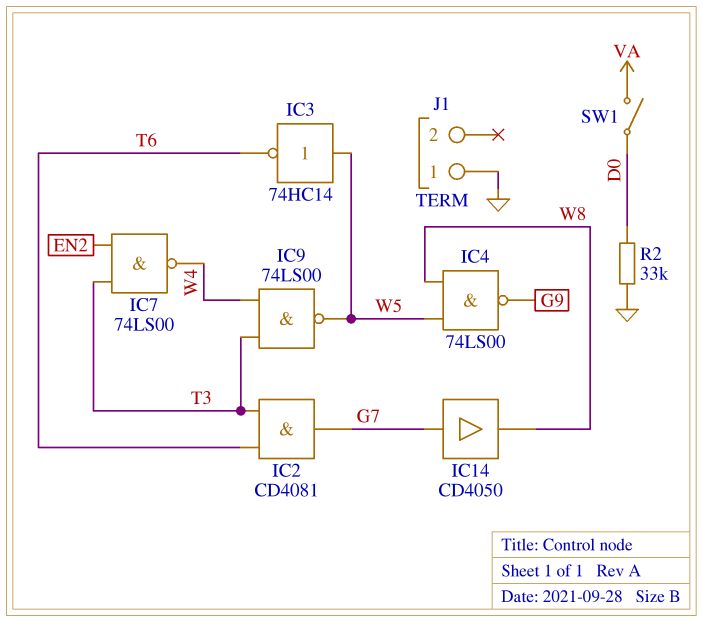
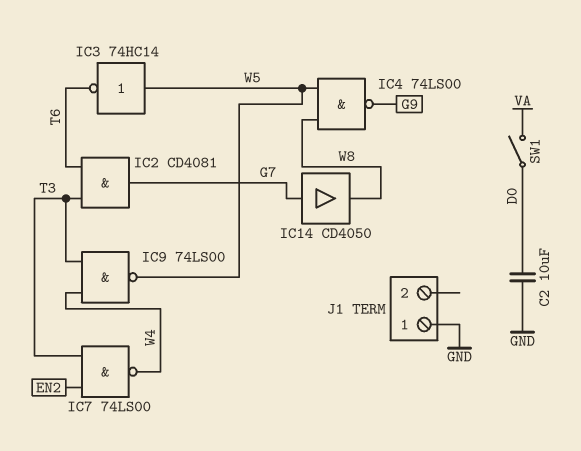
C2: none -> 10uF (D0, GND)
R2: 33k (D0, GND) -> none

